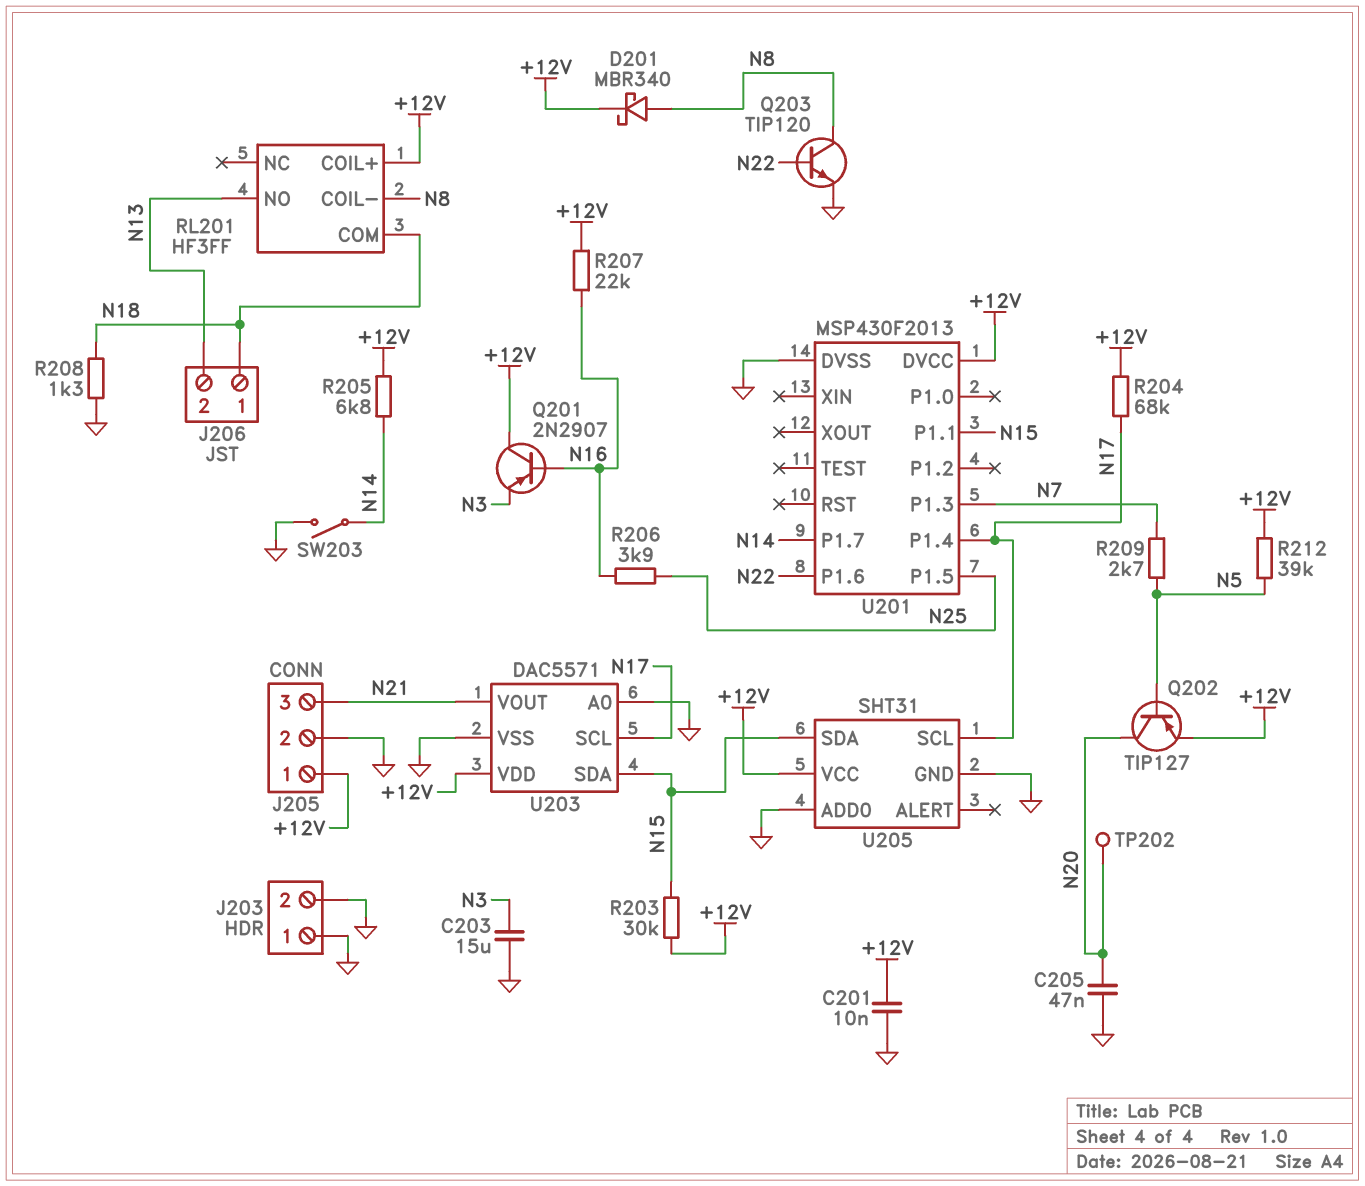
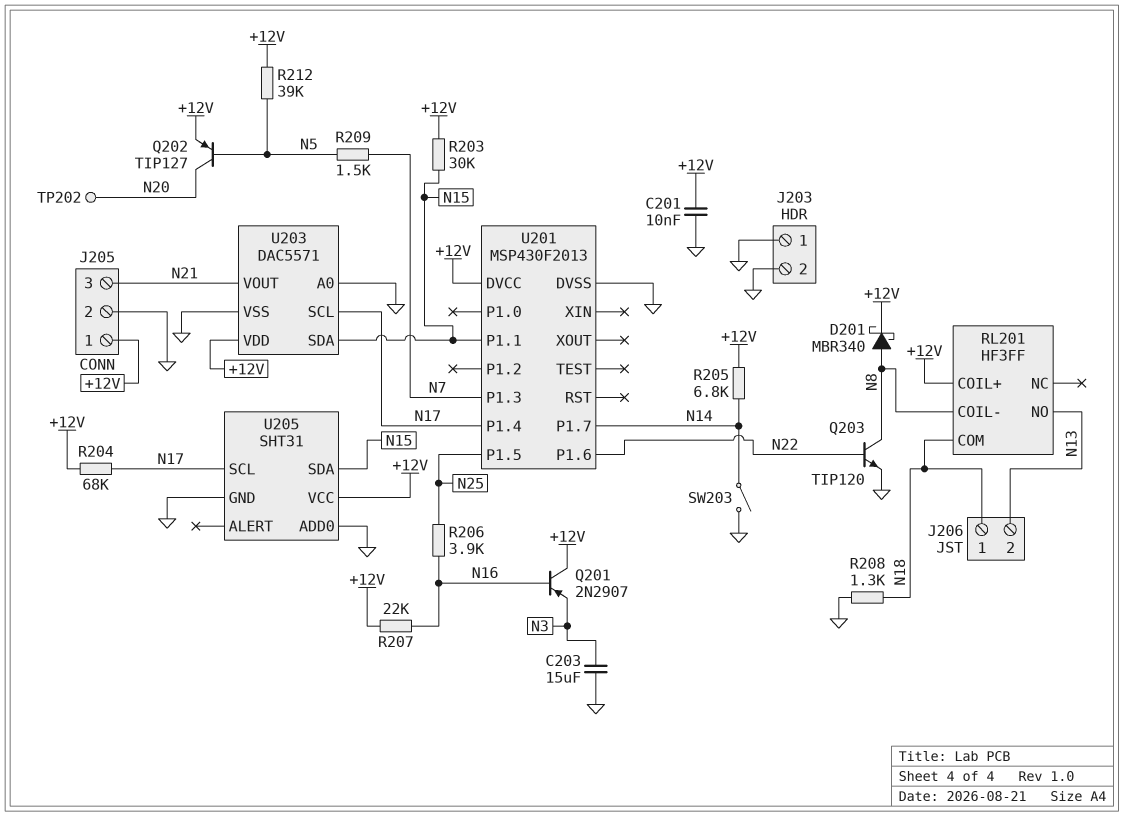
C205: 47nF (GND, N20) -> none
R209: 2.7k (N5, N7) -> 1.5k (N5, N7)

